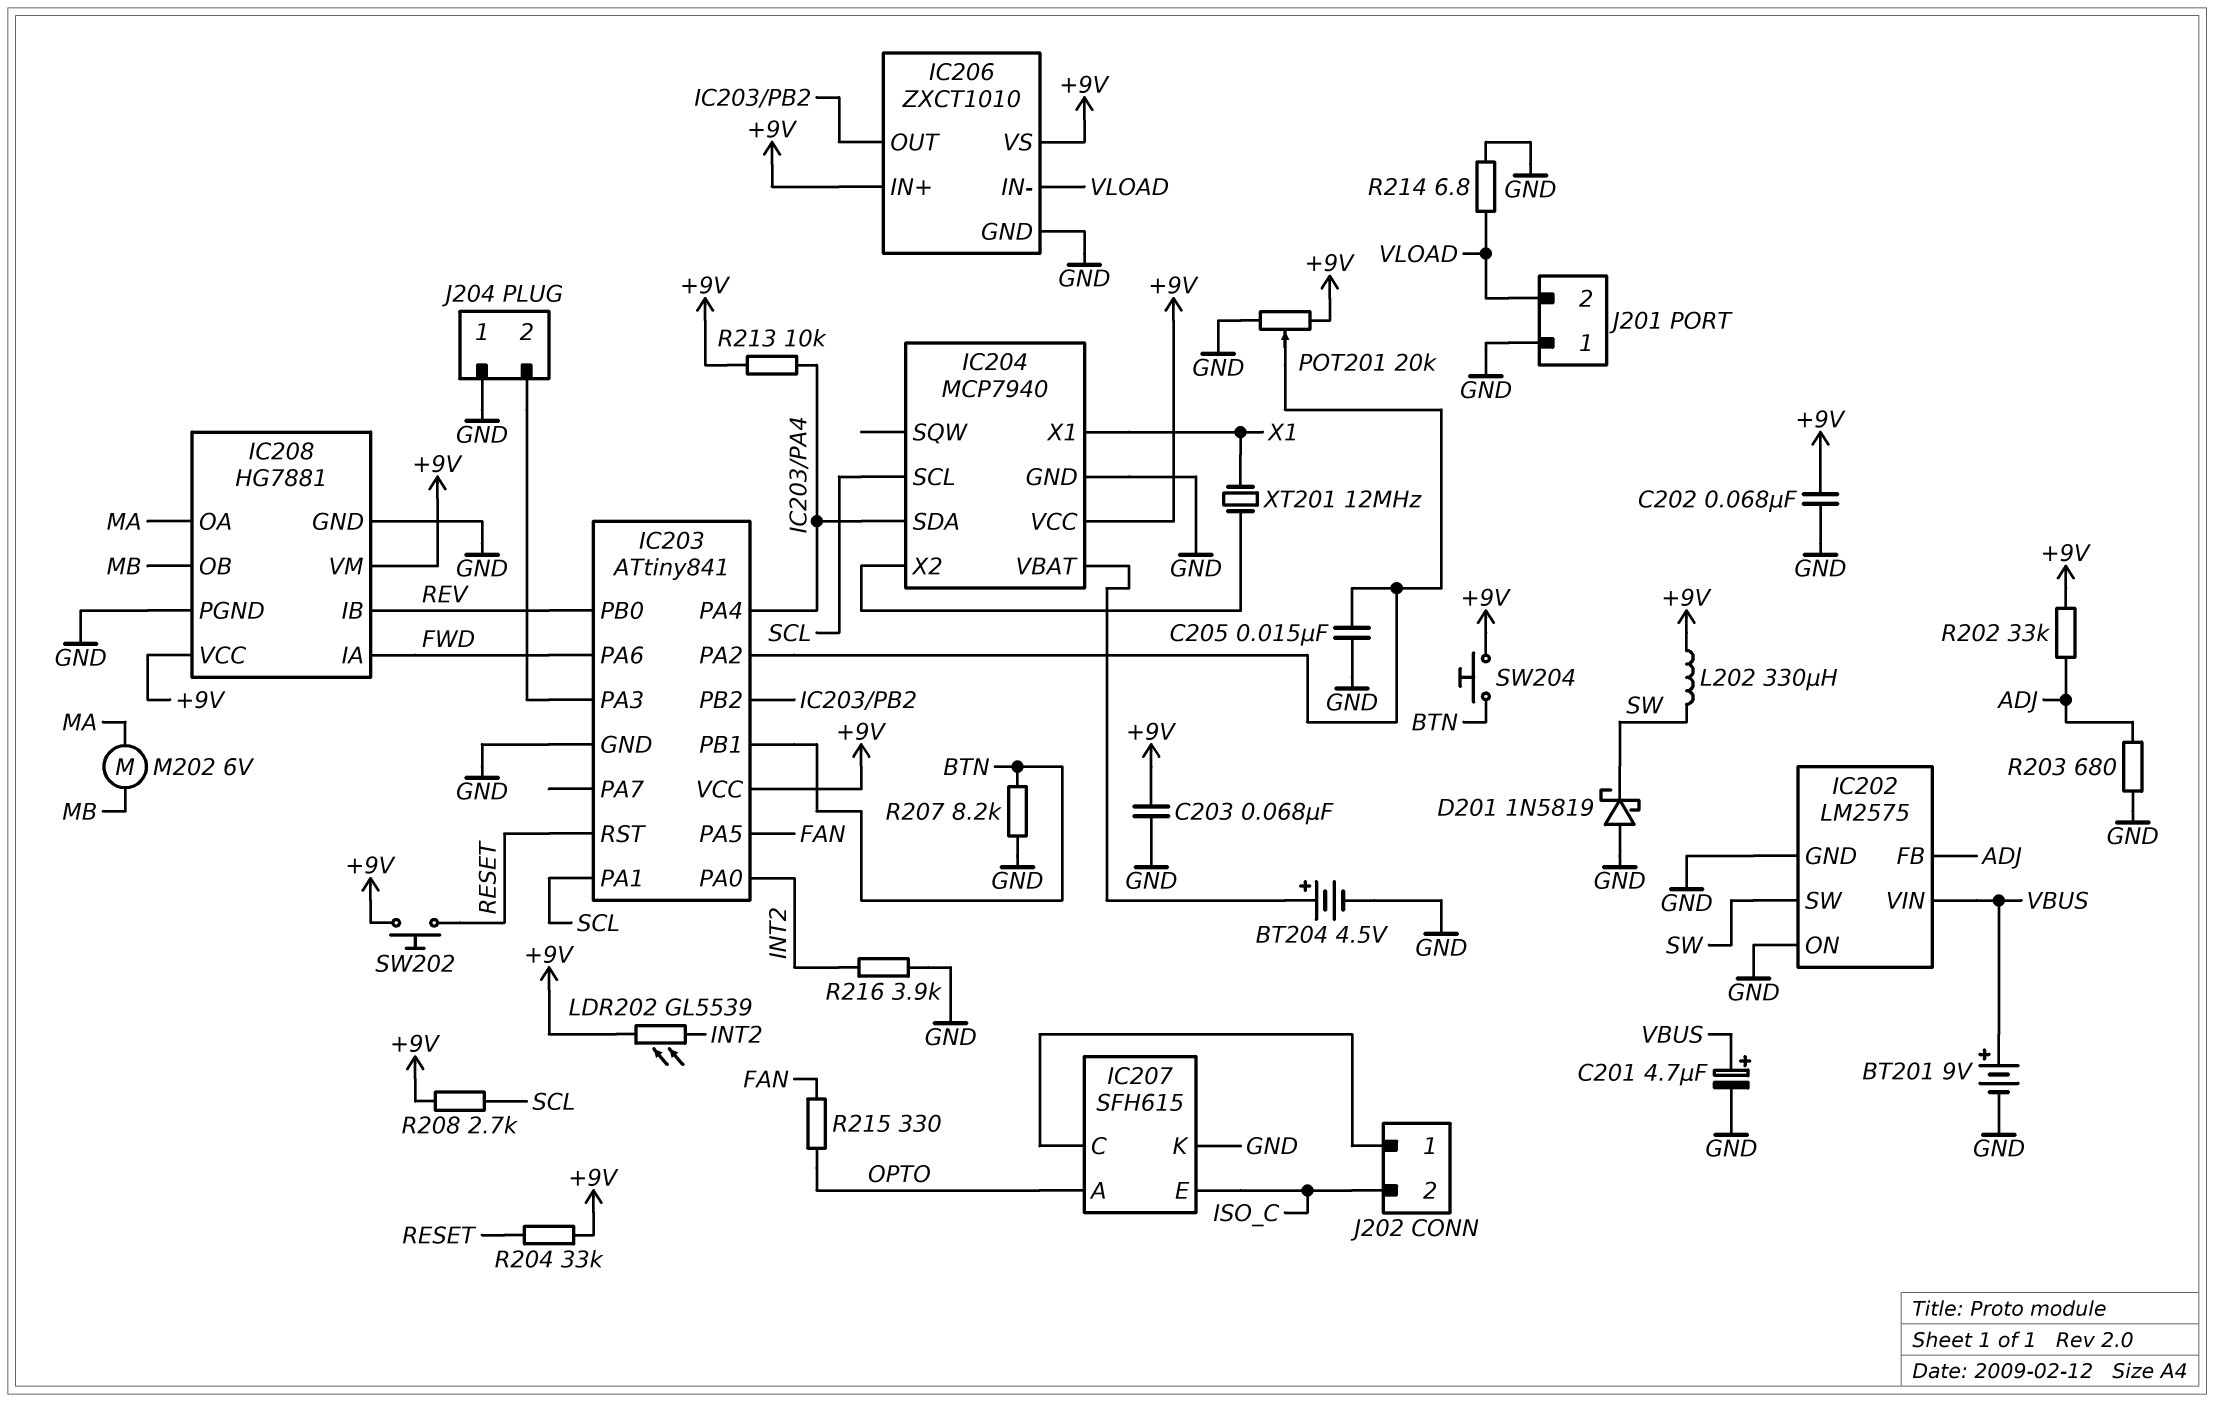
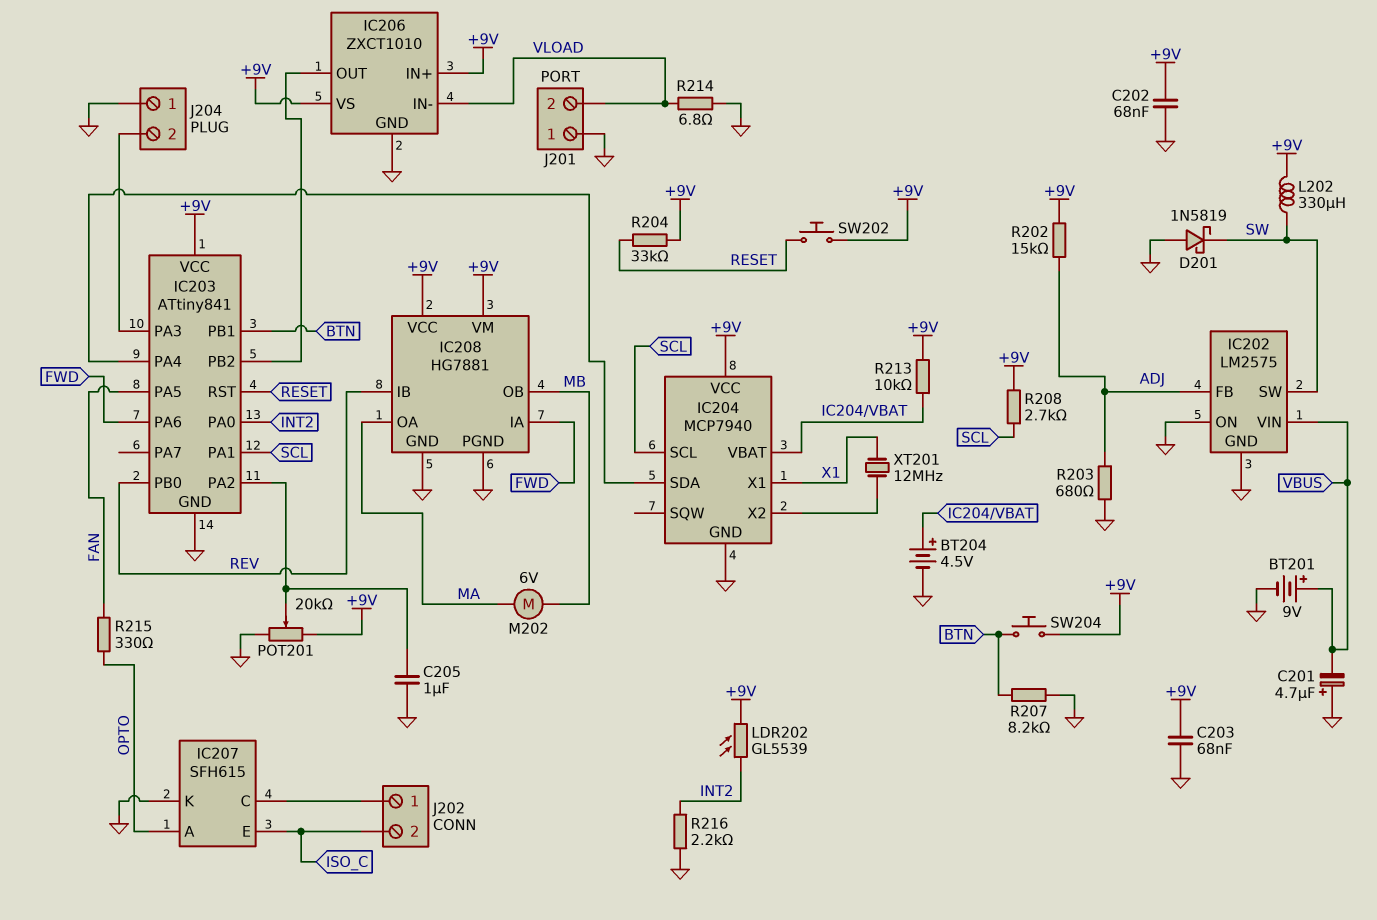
C201: 4.7uF (plus VBUS, minus GND) -> 4.7uF (plus GND, minus VBUS)
C205: 15nF (GND, IC203/PA2) -> 1uF (GND, IC203/PA2)
R202: 33k (+9V, ADJ) -> 15k (+9V, ADJ)
R213: 10k (+9V, IC203/PA4) -> 10k (+9V, IC204/VBAT)
R216: 3.9k (GND, INT2) -> 2.2k (GND, INT2)

